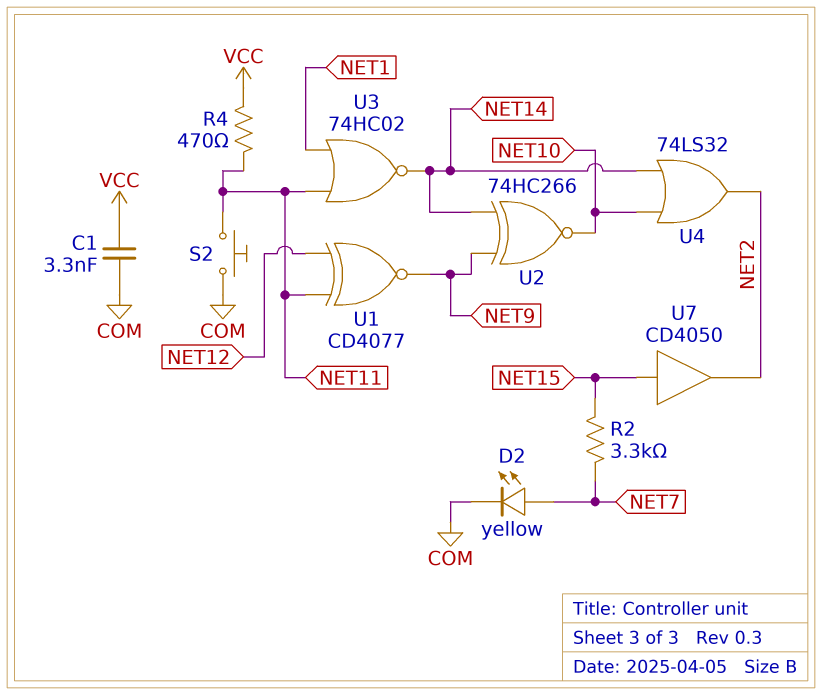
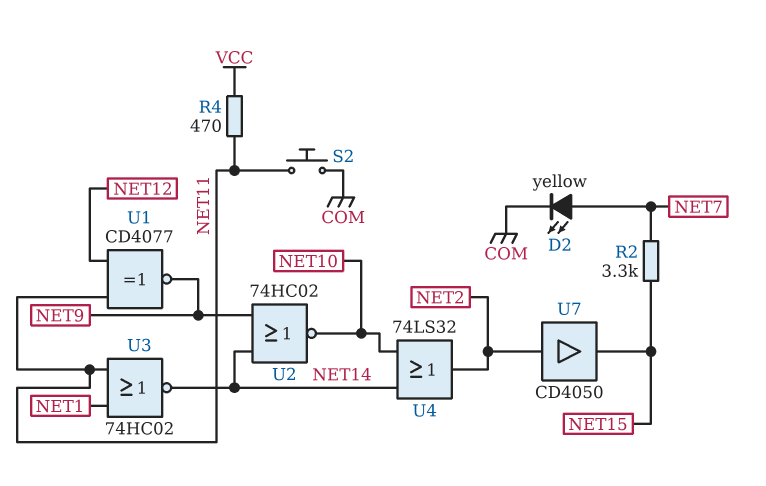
C1: 3.3nF (COM, VCC) -> none
U2: XNOR 74HC266 (in NET9, in NET14, out NET10) -> NOR 74HC02 (in NET9, in NET14, out NET10)
U7: buffer CD4050 (in NET15, out NET2) -> buffer CD4050 (in NET2, out NET15)

